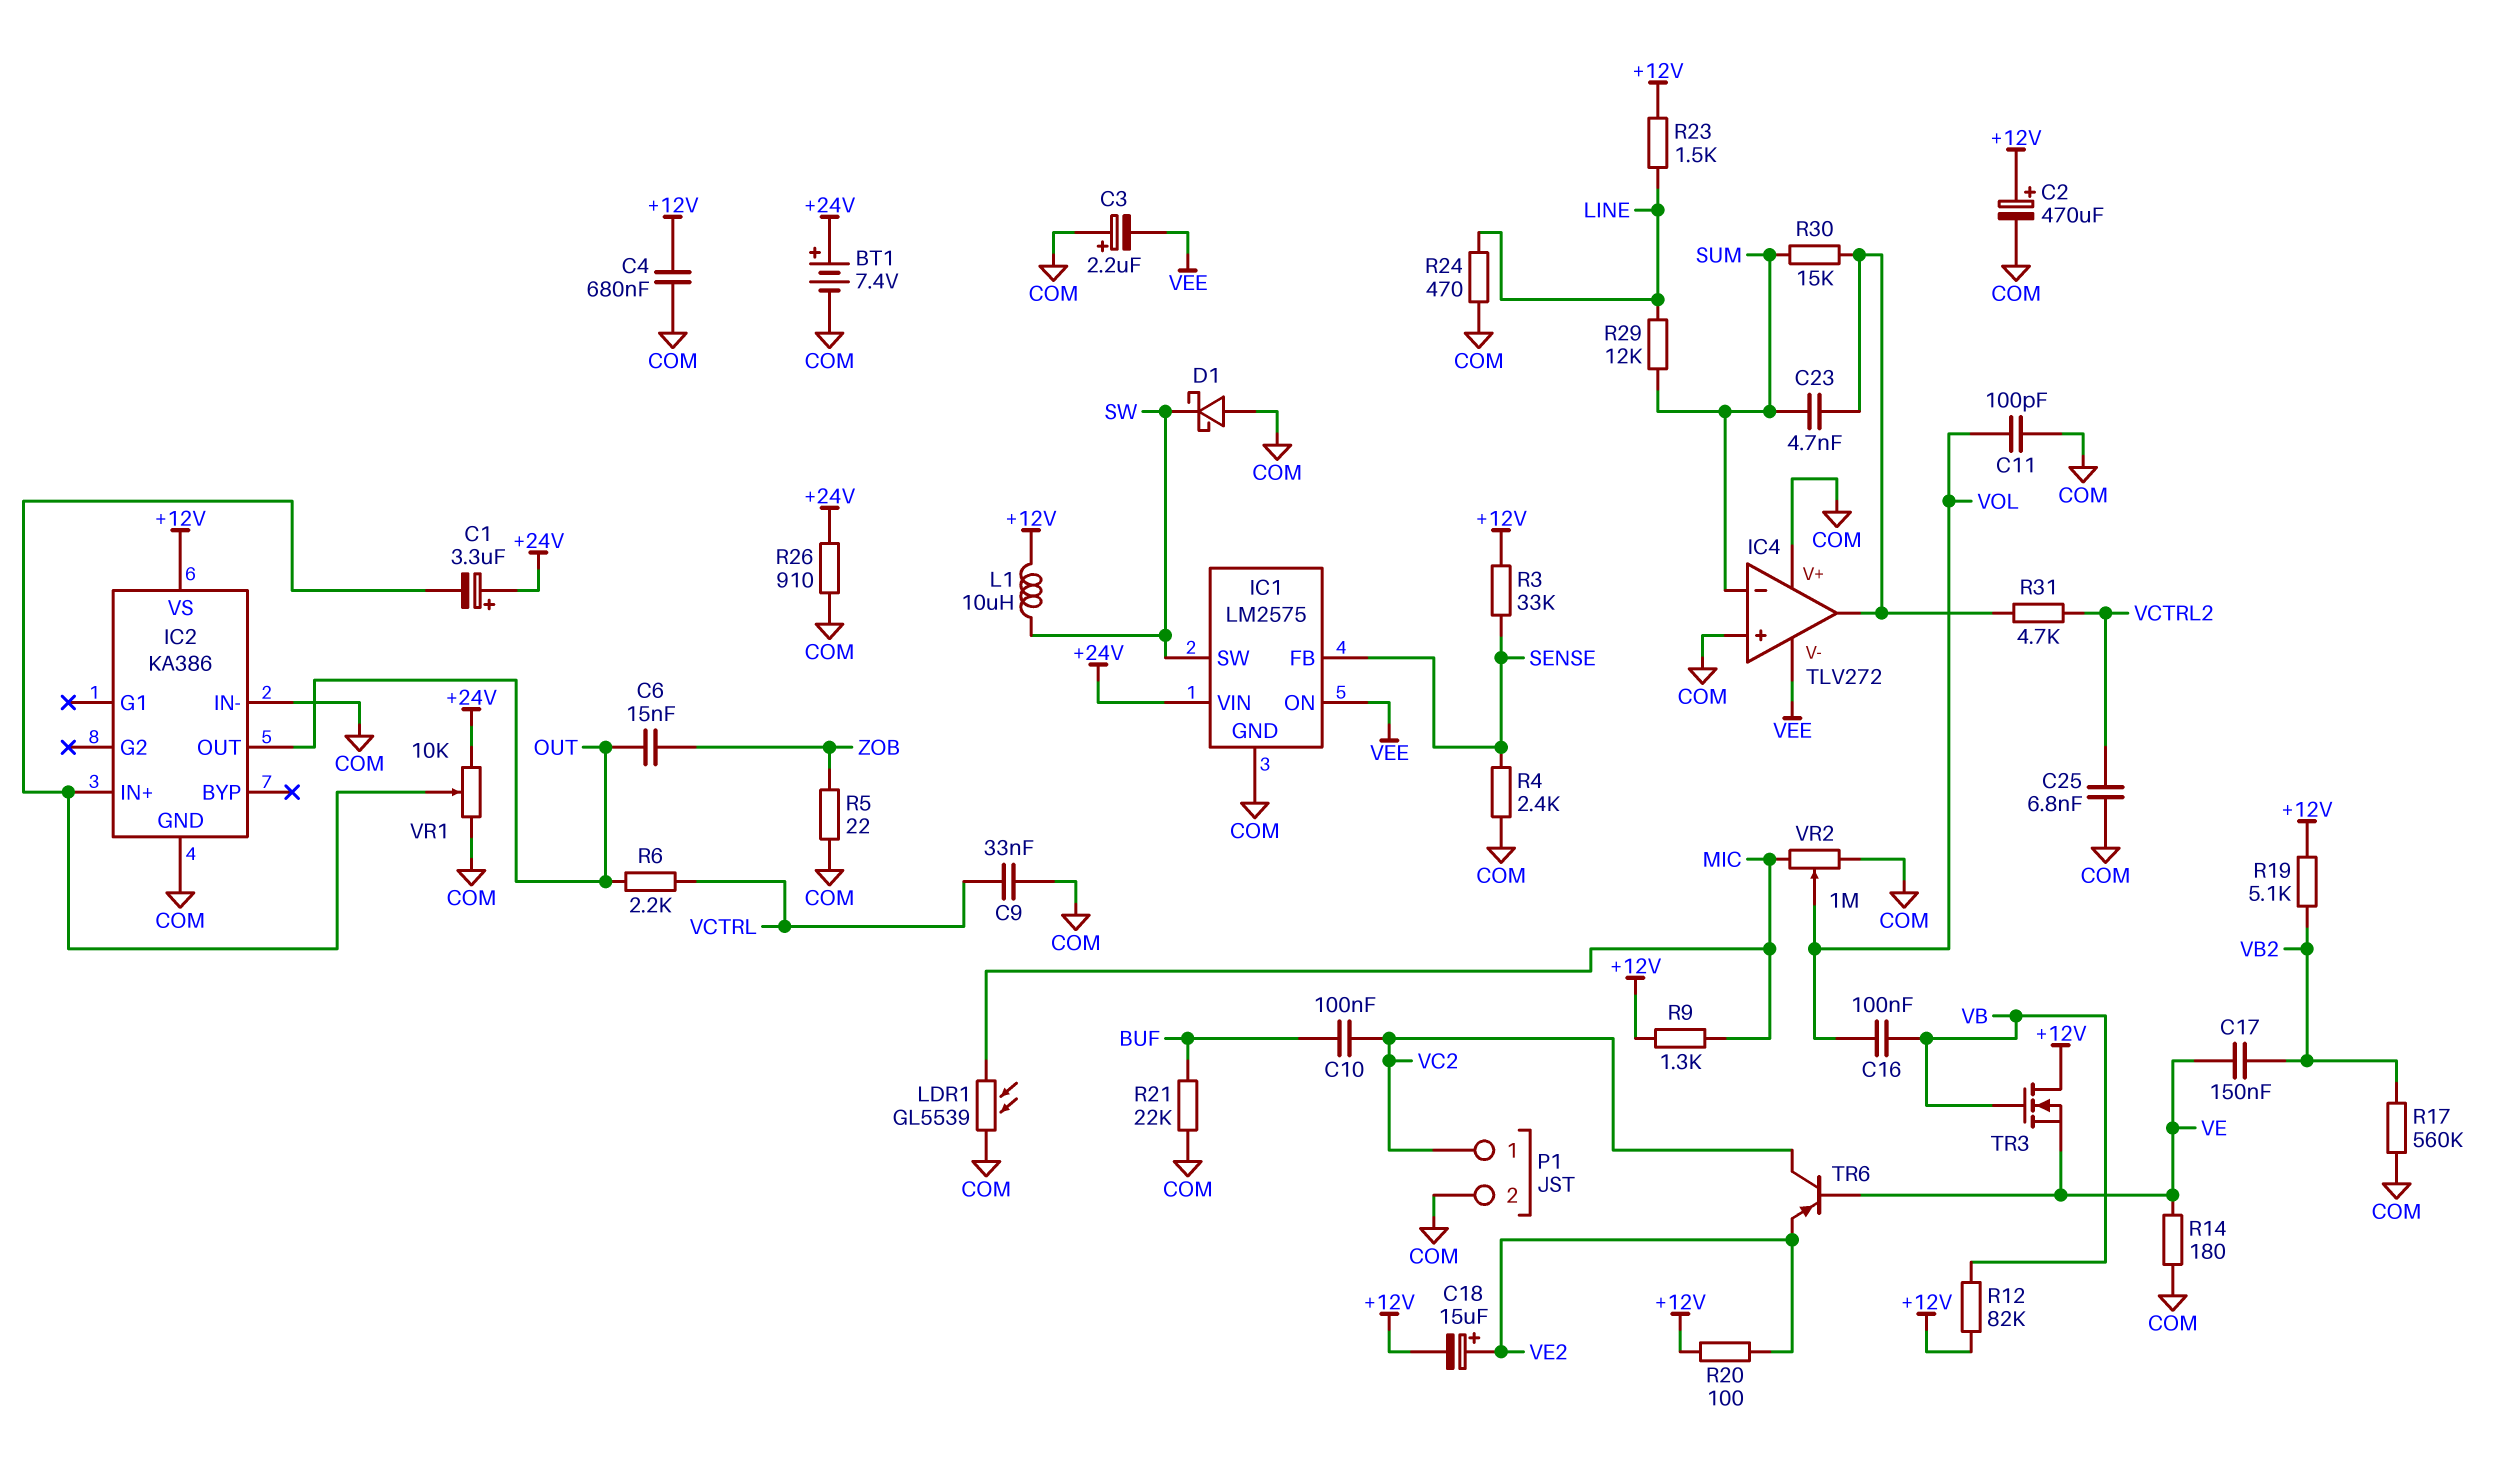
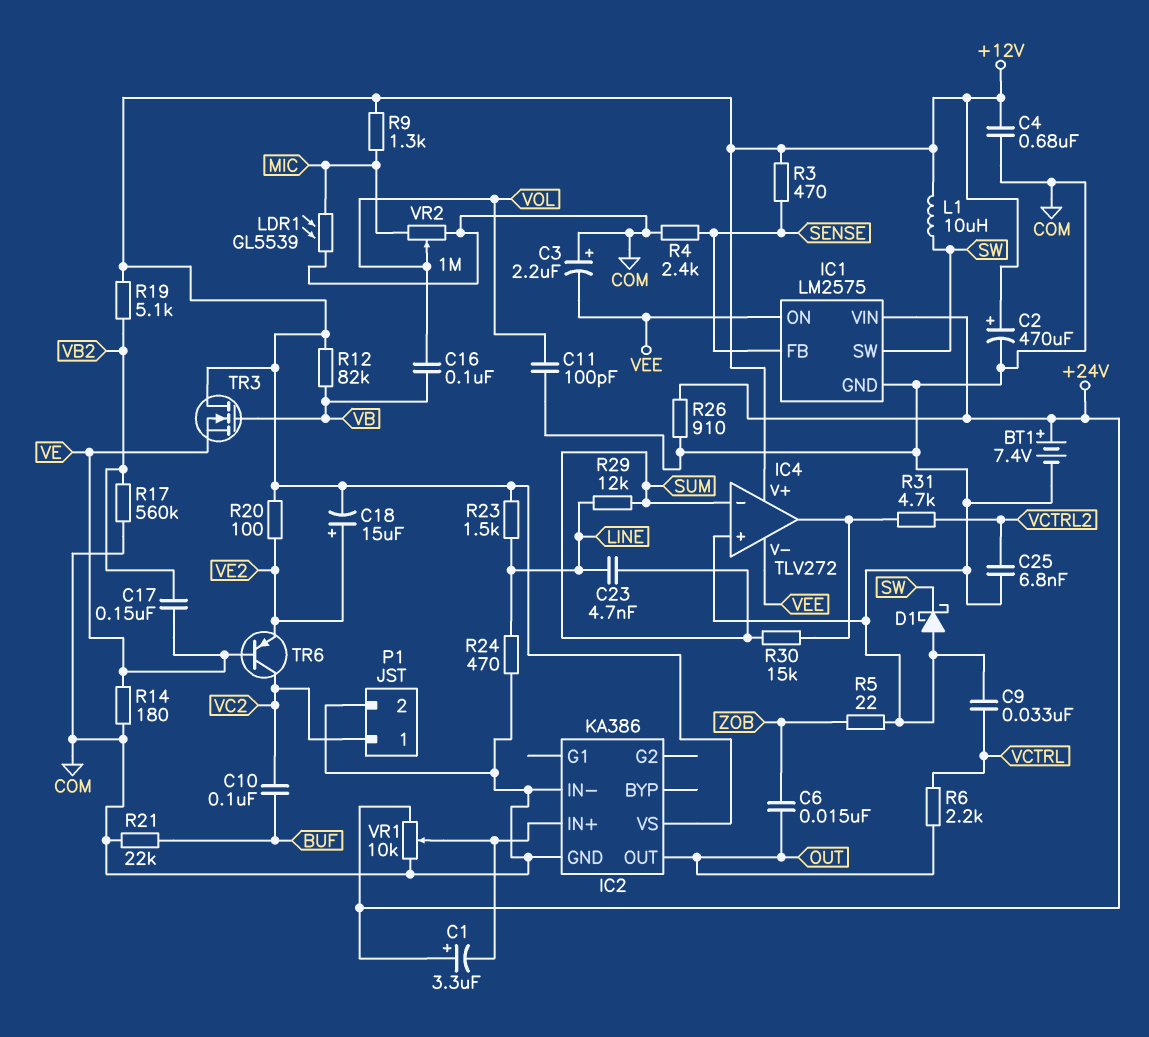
C23: 4.7nF (IC4/out, SUM) -> 4.7nF (LINE, SUM)
IC4 pin V+: COM -> +12V
R3: 33k (+12V, SENSE) -> 470 (+12V, SENSE)

